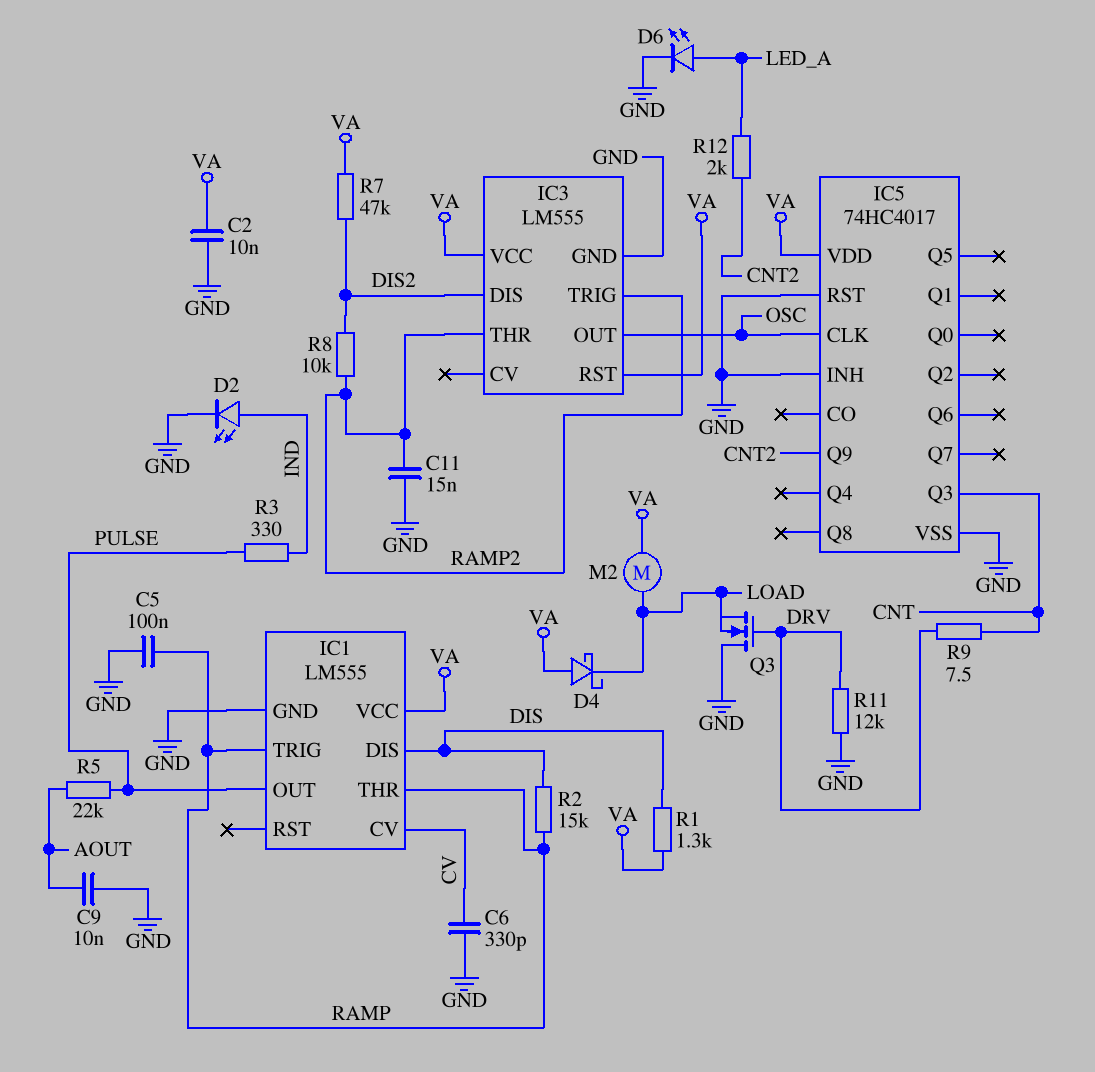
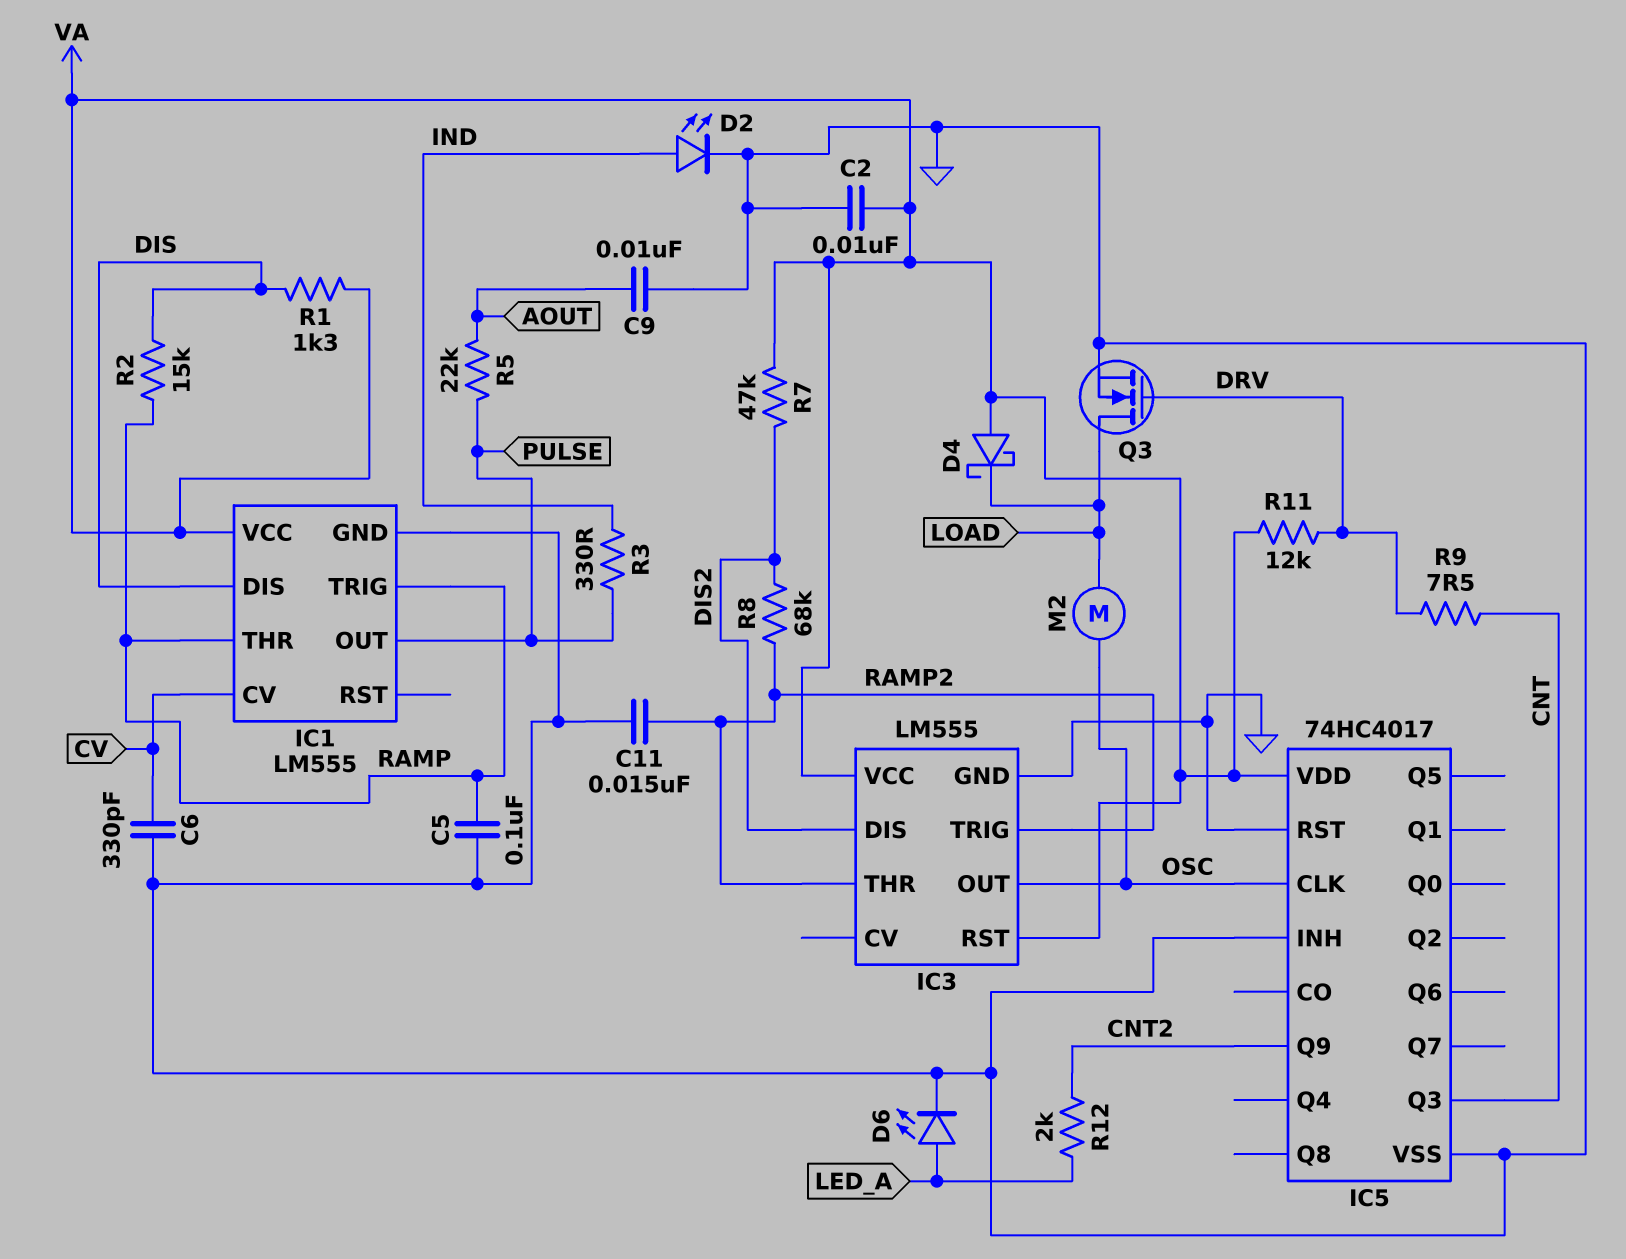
M2: motor (LOAD, VA) -> motor (LOAD, OSC)
Q3: NMOS (G DRV, D GND, S LOAD) -> NMOS (G DRV, D LOAD, S GND)
R8: 10k (DIS2, RAMP2) -> 68k (DIS2, RAMP2)
R11: 12k (DRV, GND) -> 12k (DRV, VA)

